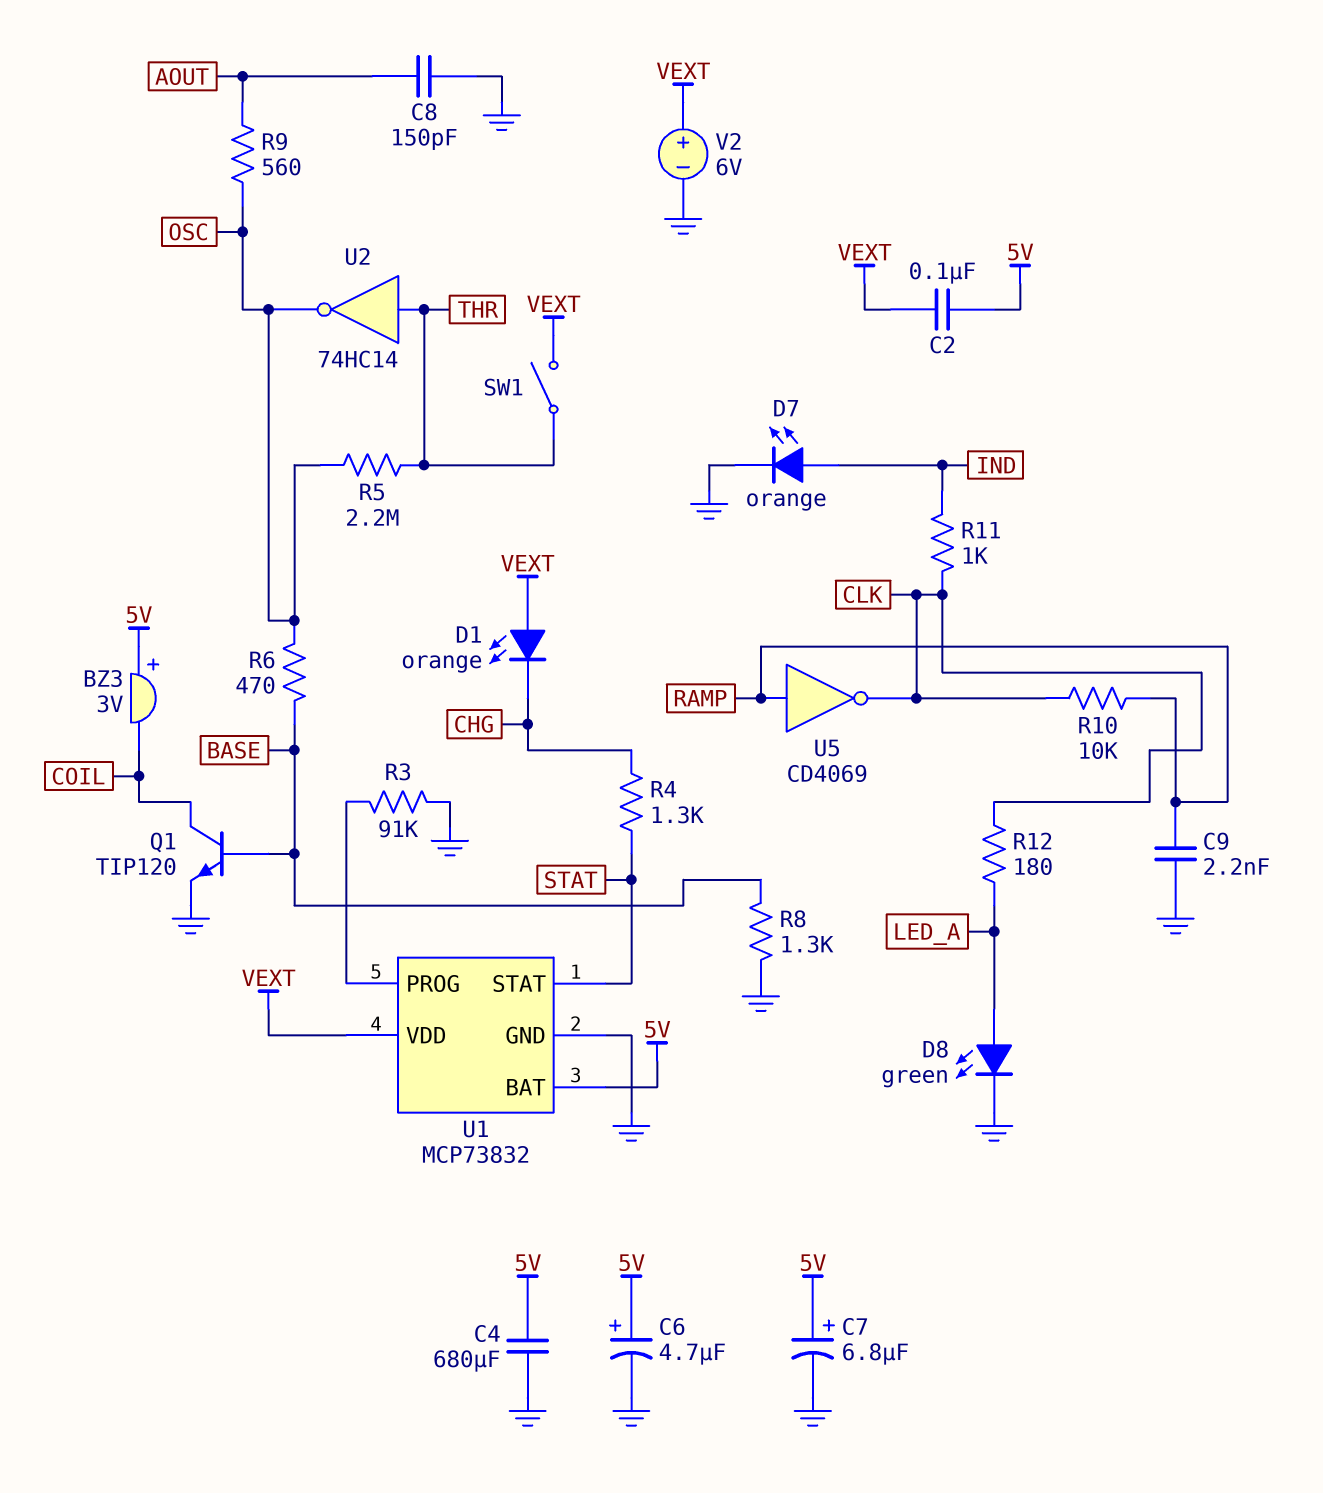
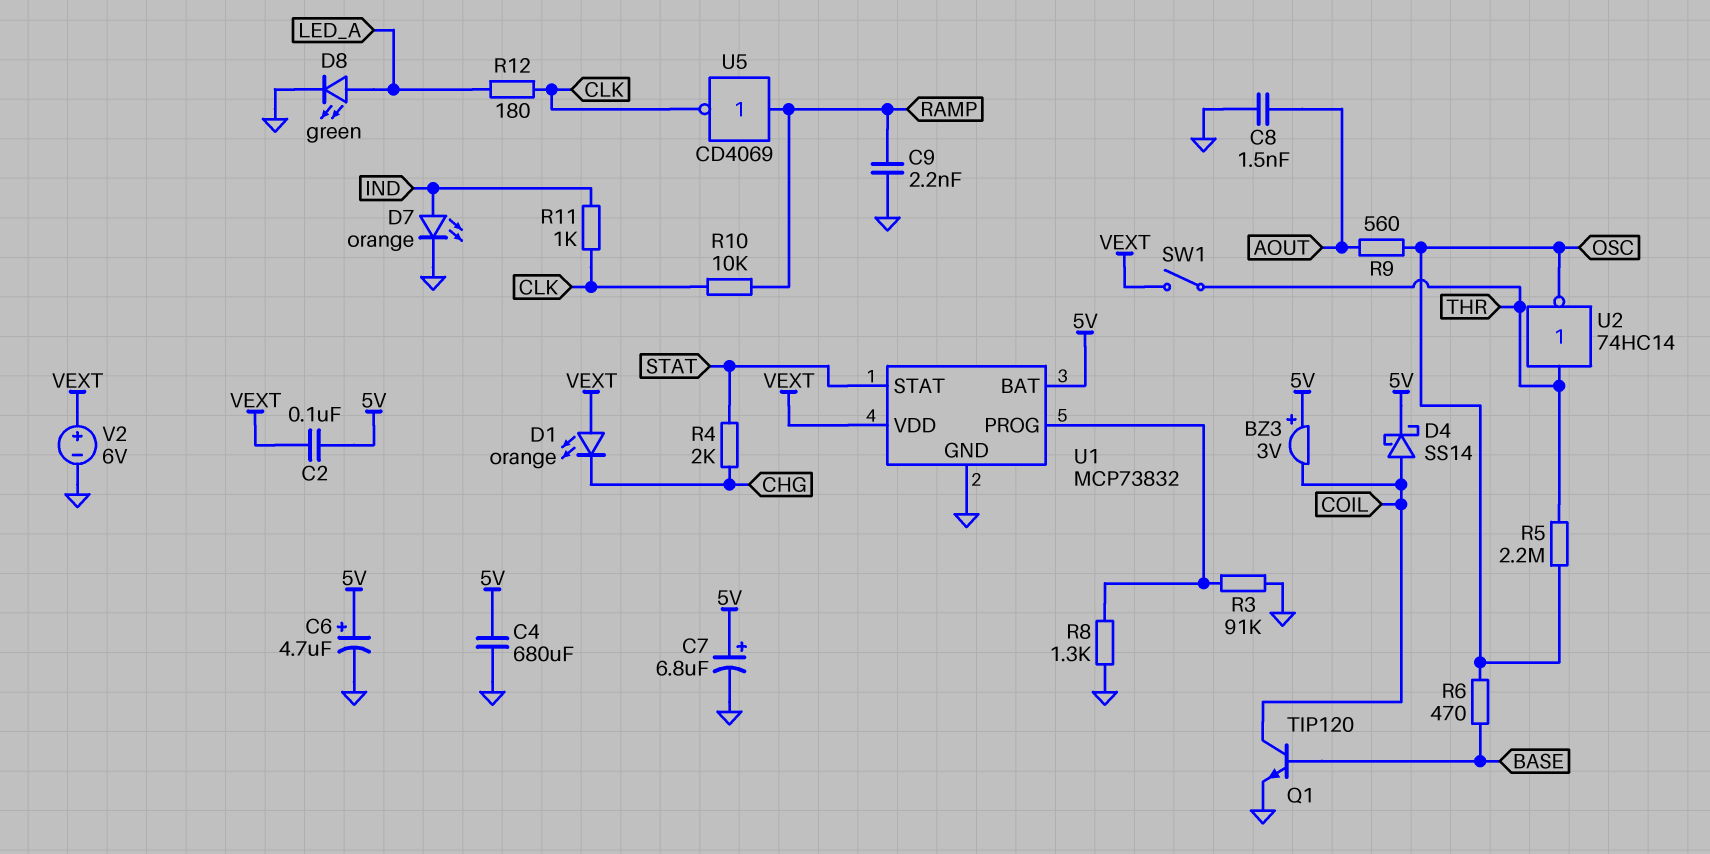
C8: 150pF (AOUT, GND) -> 1.5nF (AOUT, GND)
D4: none -> schottky SS14 (A COIL, K 5V)
R4: 1.3k (CHG, STAT) -> 2k (CHG, STAT)
R8: 1.3k (BASE, GND) -> 1.3k (GND, U1/PROG)

